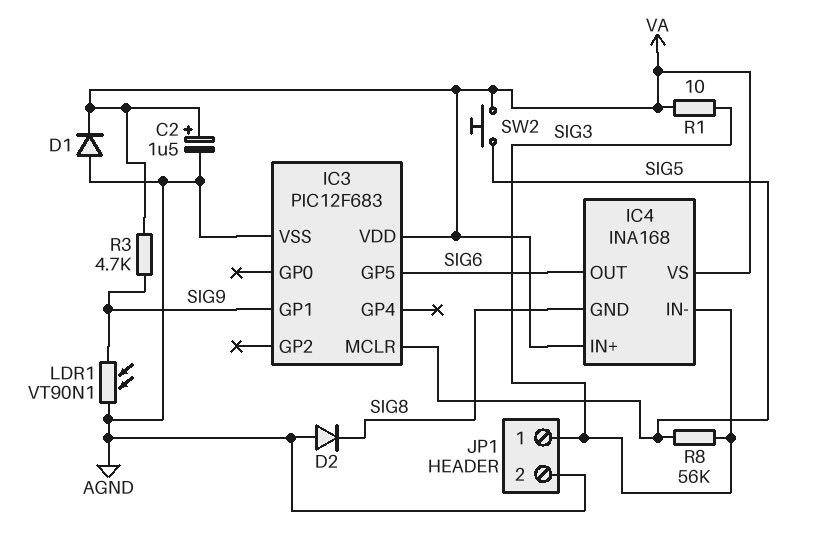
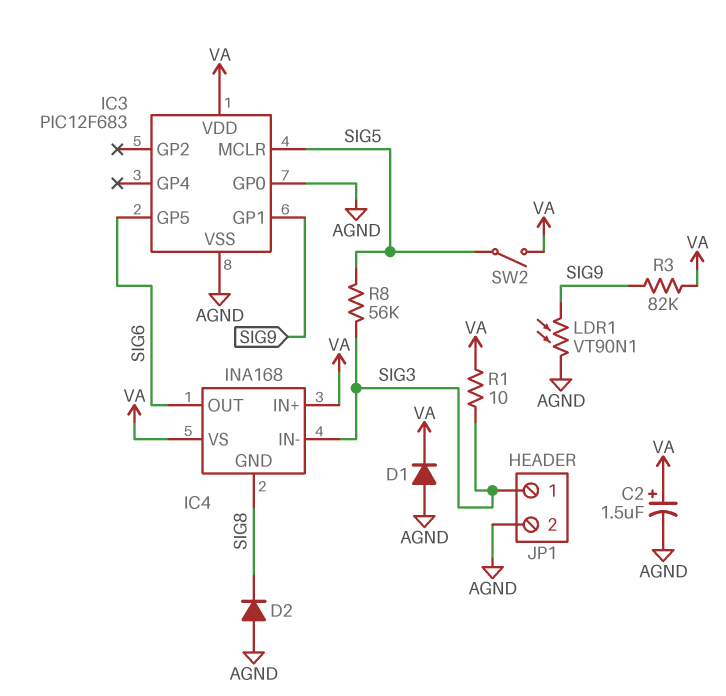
IC3 pin GP0: none -> AGND
R3: 4.7k (SIG9, VA) -> 82k (SIG9, VA)
SW2: button (SIG5, VA) -> switch (SIG5, VA)

